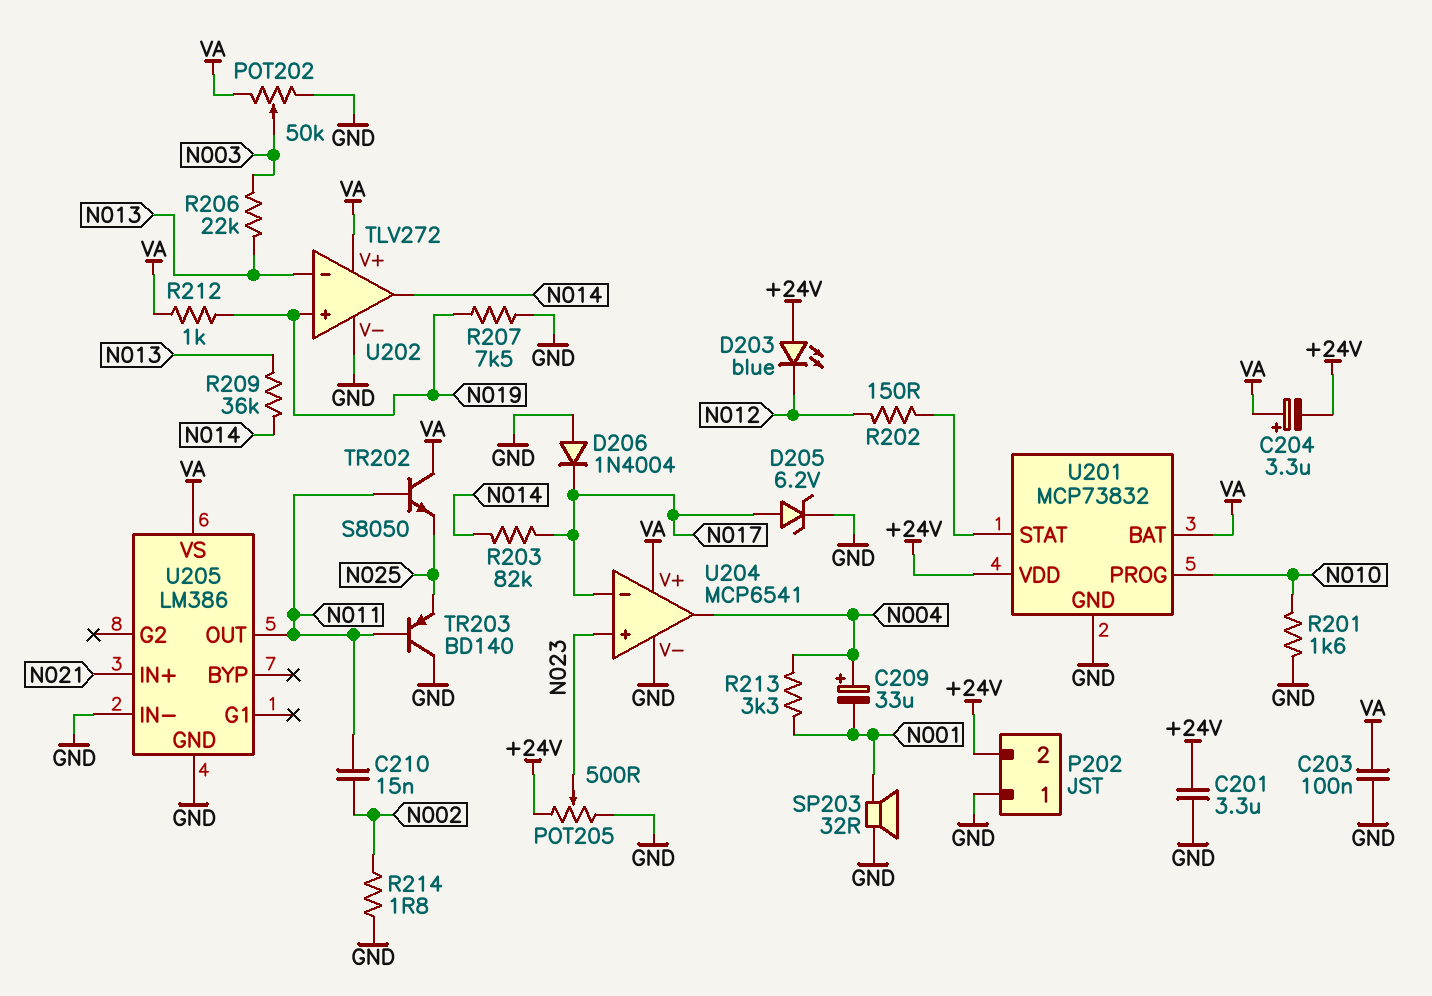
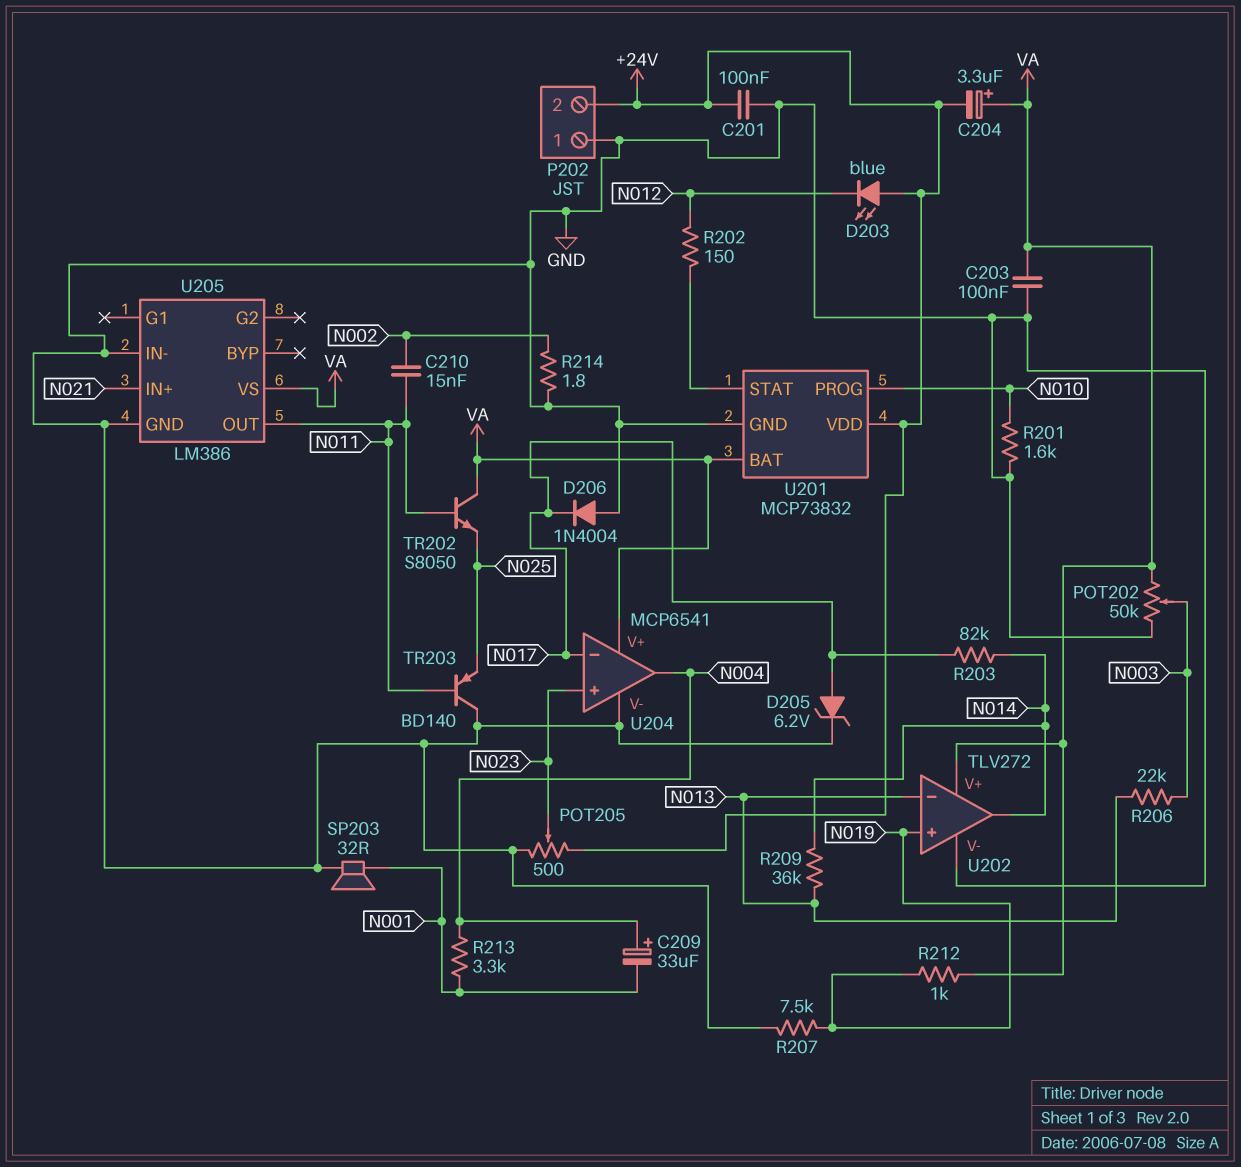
C201: 3.3uF (+24V, GND) -> 100nF (+24V, GND)

